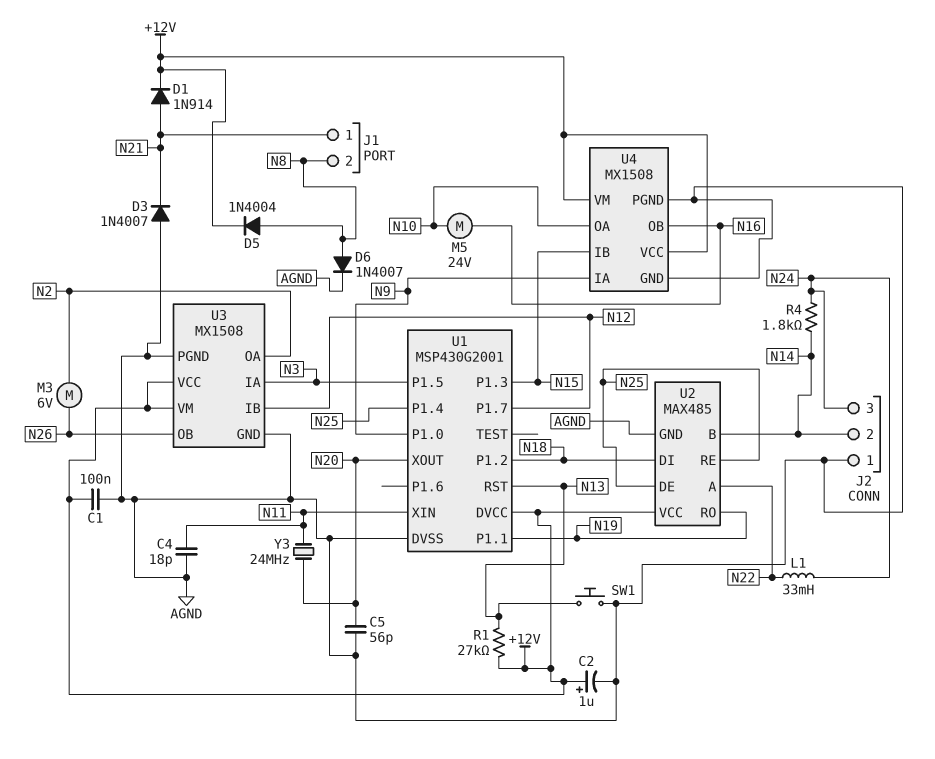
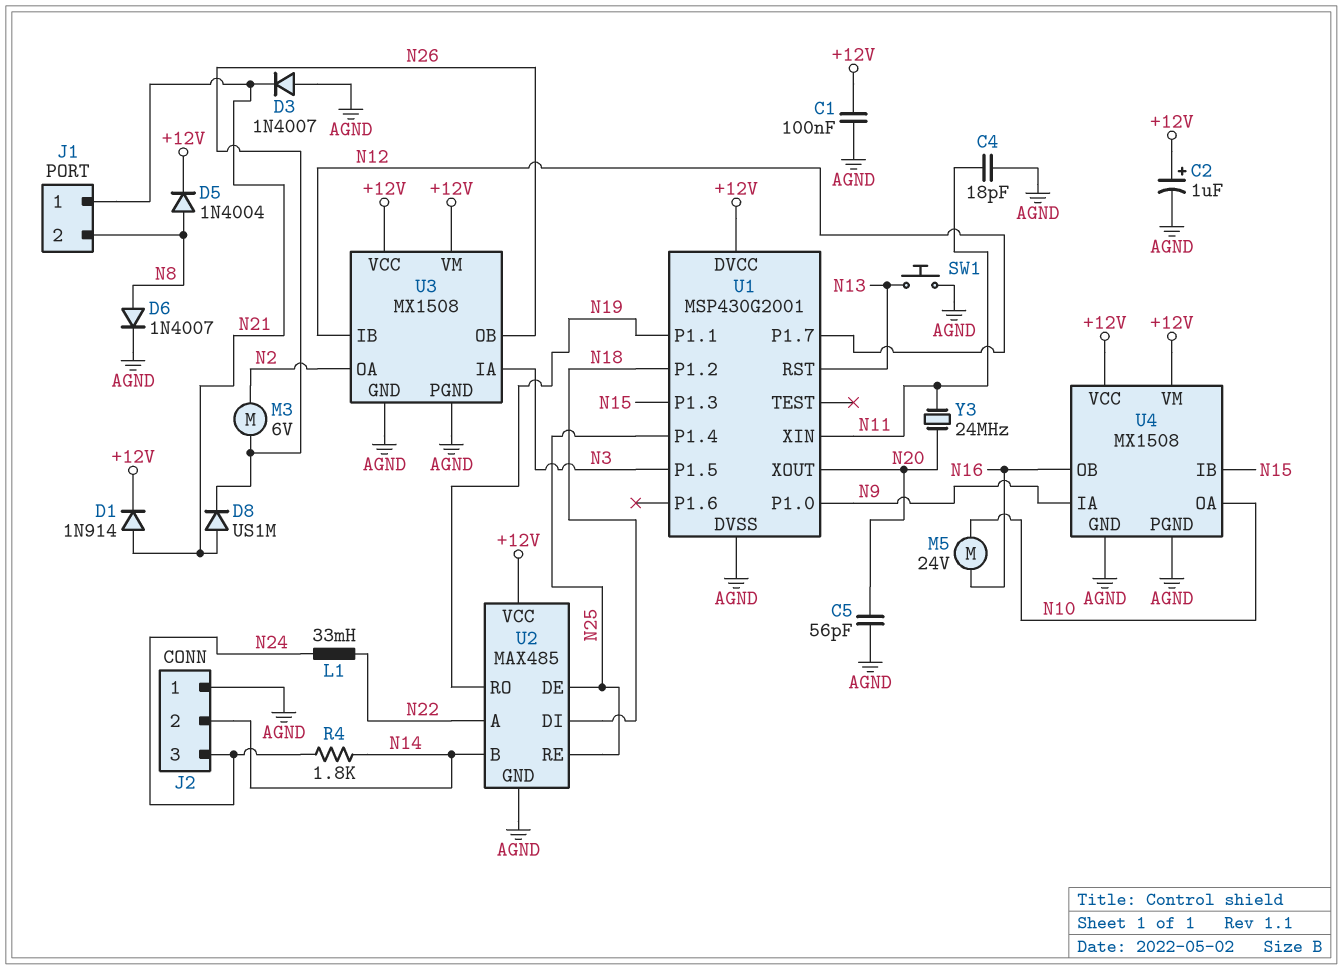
D8: none -> diode US1M (A N21, K N26)
R1: 27k (+12V, N13) -> none

